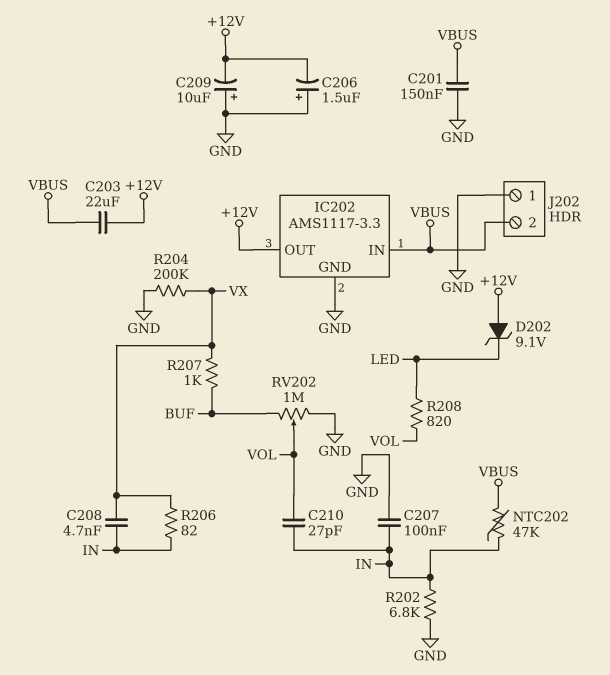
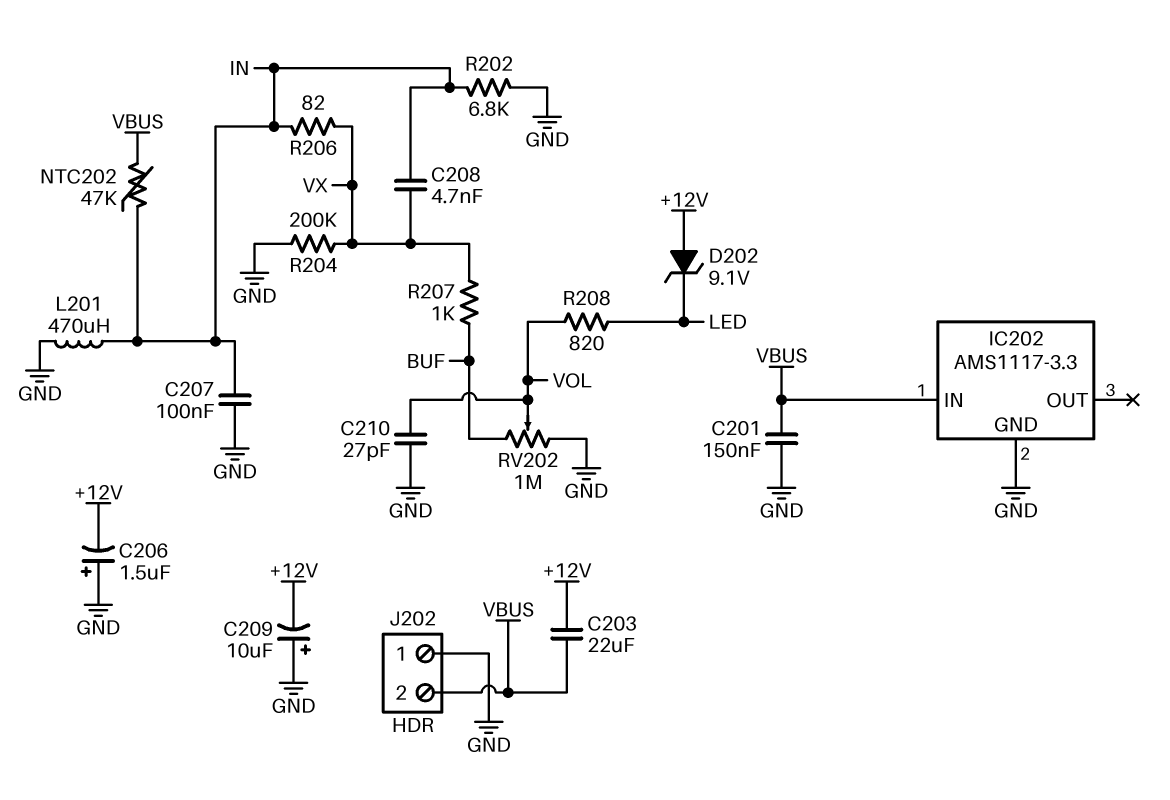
C210: 27pF (IN, VOL) -> 27pF (GND, VOL)
IC202 pin OUT: +12V -> none
L201: none -> 470uH (GND, IN)

